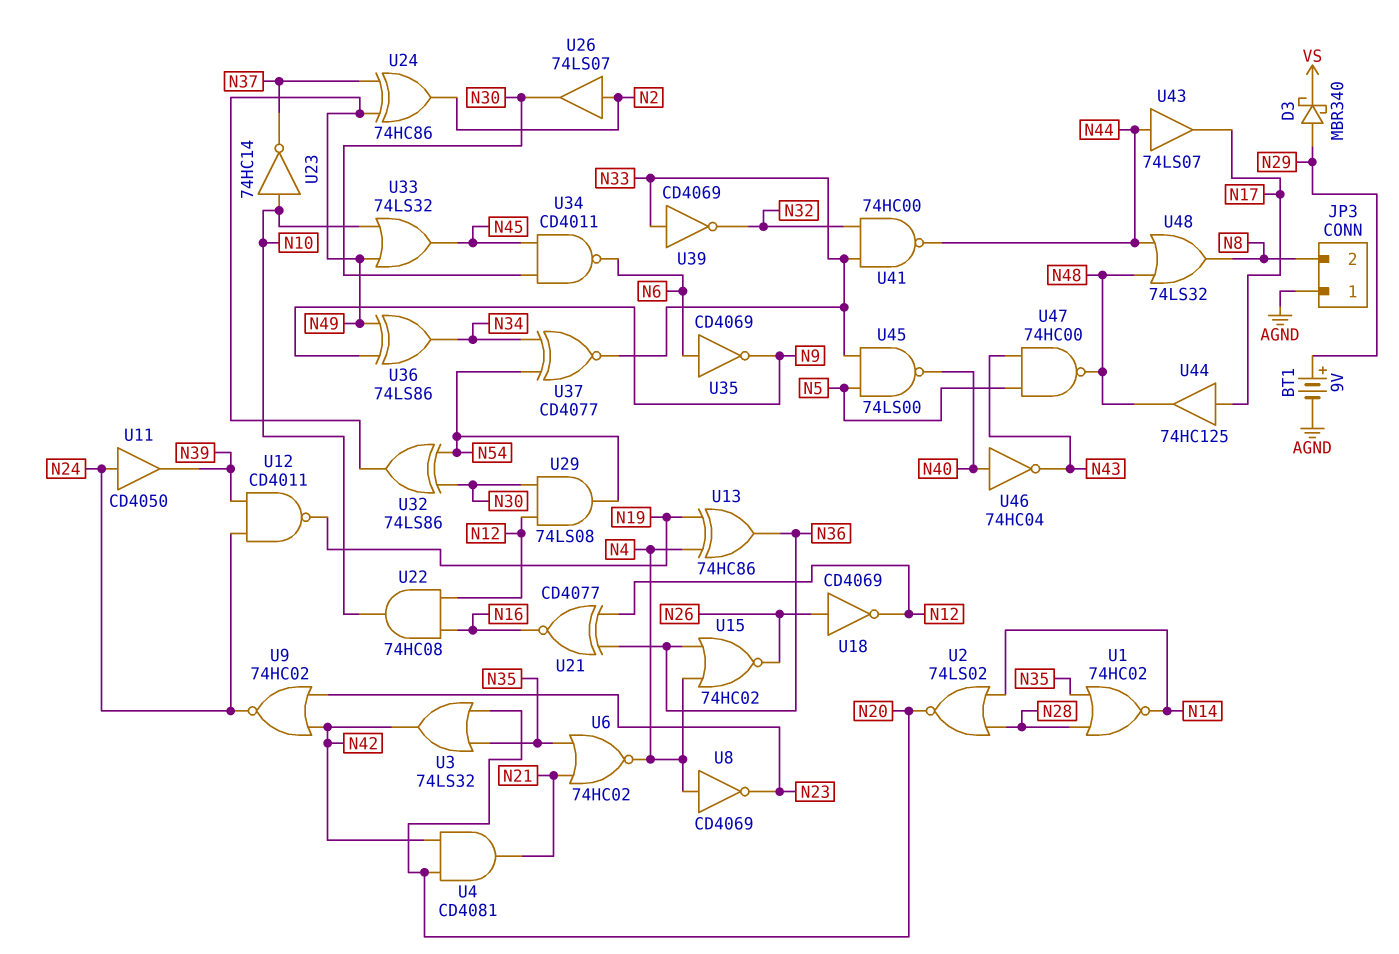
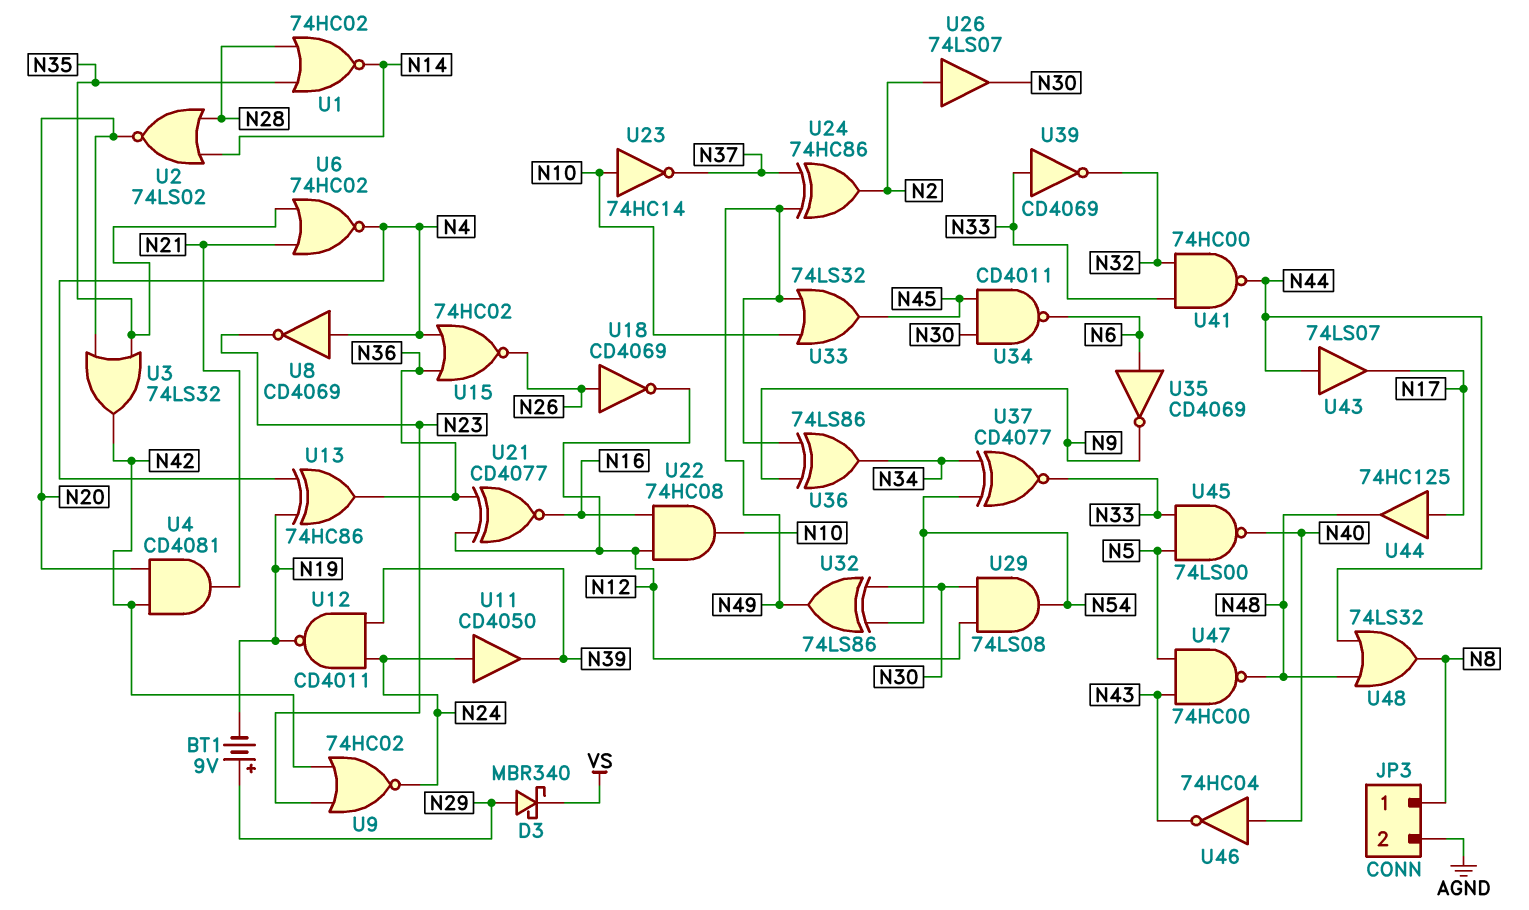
BT1: 9V (plus N29, minus AGND) -> 9V (plus N29, minus N19)
JP3 pin 1: AGND -> N8
JP3 pin 2: N8 -> AGND

